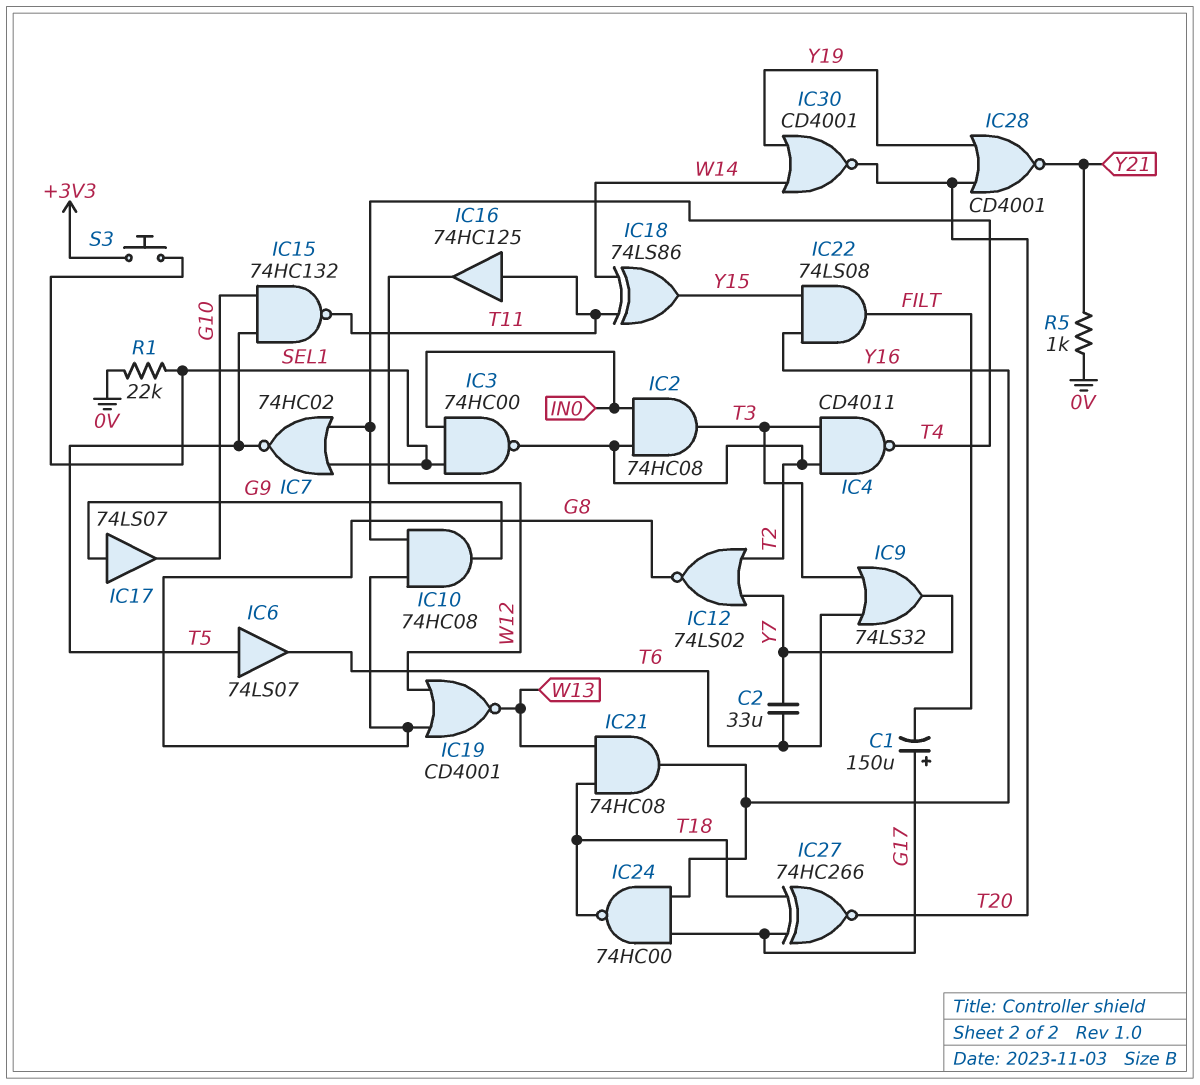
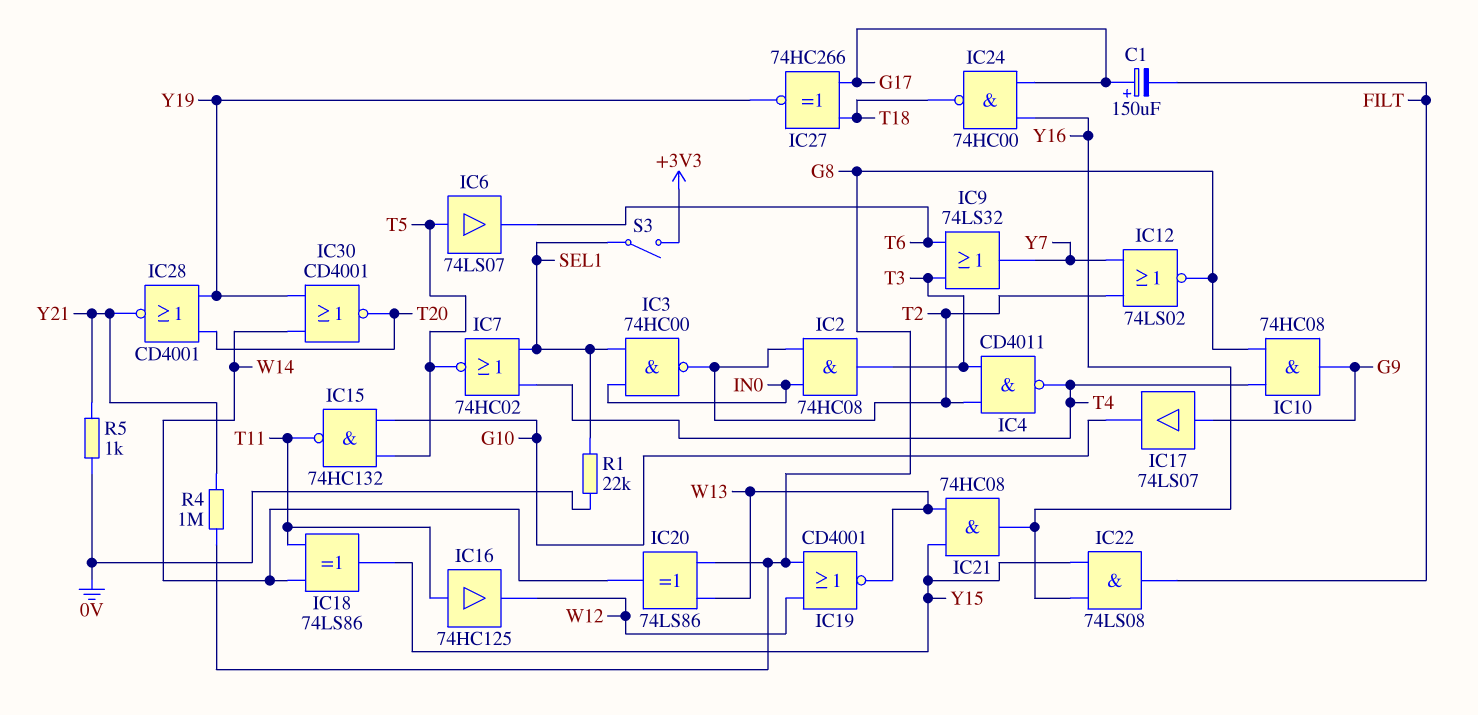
C2: 33uF (T6, Y7) -> none
IC20: none -> XOR 74LS86 (in G8, in W13, out W14)
IC21: AND 74HC08 (in T18, in W13, out Y16) -> AND 74HC08 (in W13, in Y15, out Y16)
IC27: XNOR 74HC266 (in G17, in T18, out T20) -> XNOR 74HC266 (in G17, in T18, out Y19)
R4: none -> 1M (G8, Y21)
S3: button (+3V3, SEL1) -> switch (+3V3, SEL1)

